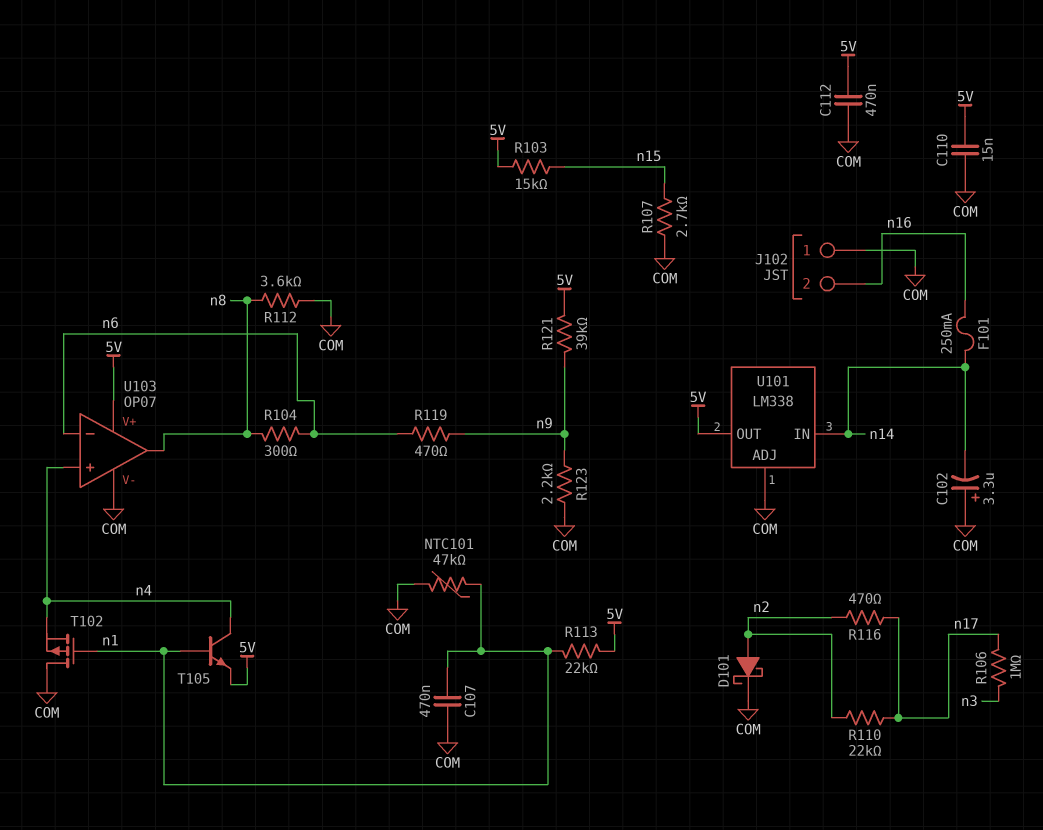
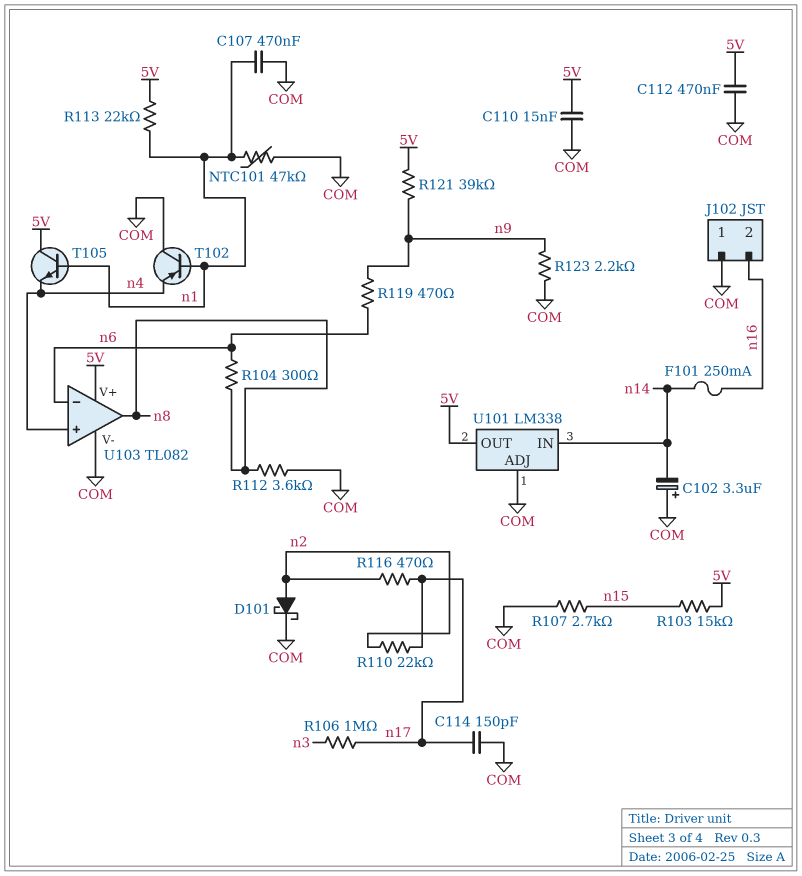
C114: none -> 150pF (COM, n17)
T102: PMOS (G n1, D COM, S n4) -> PNP (B n1, C COM, E n4)
T105: NPN (B n1, C n4, E 5V) -> NPN (B n1, C 5V, E n4)
U103: OP07 -> TL082

